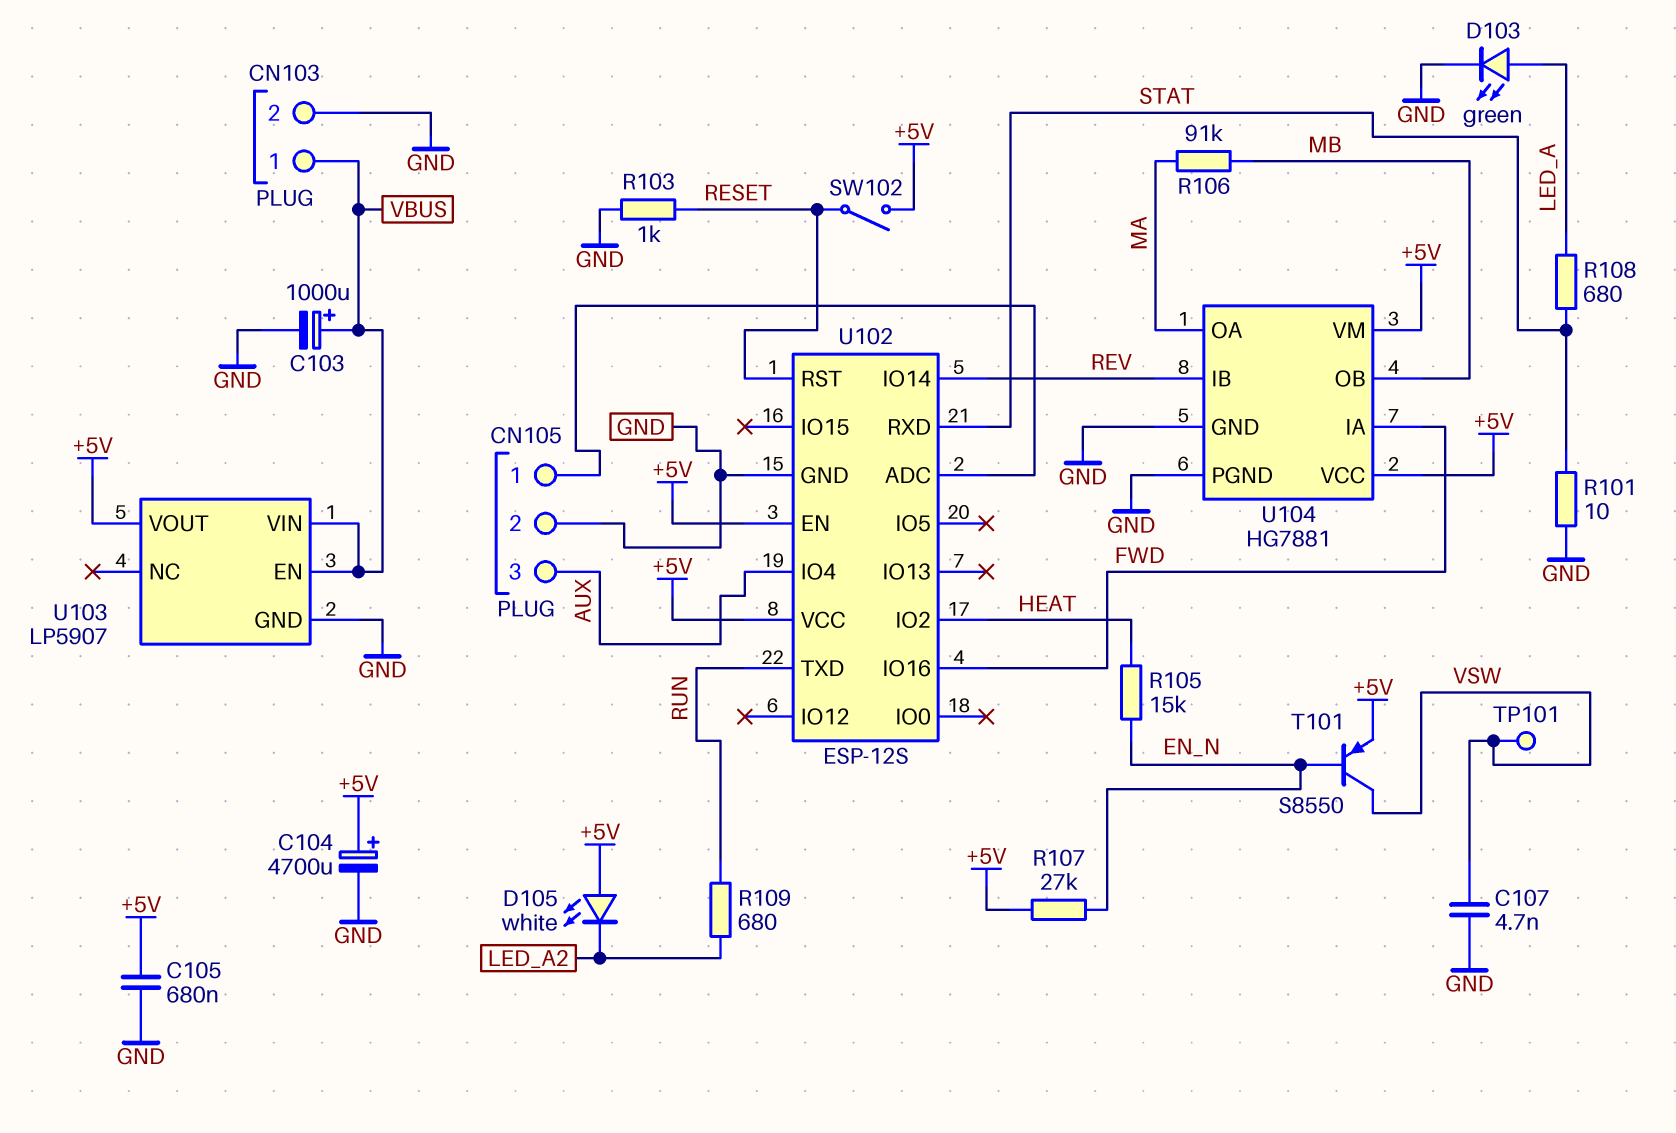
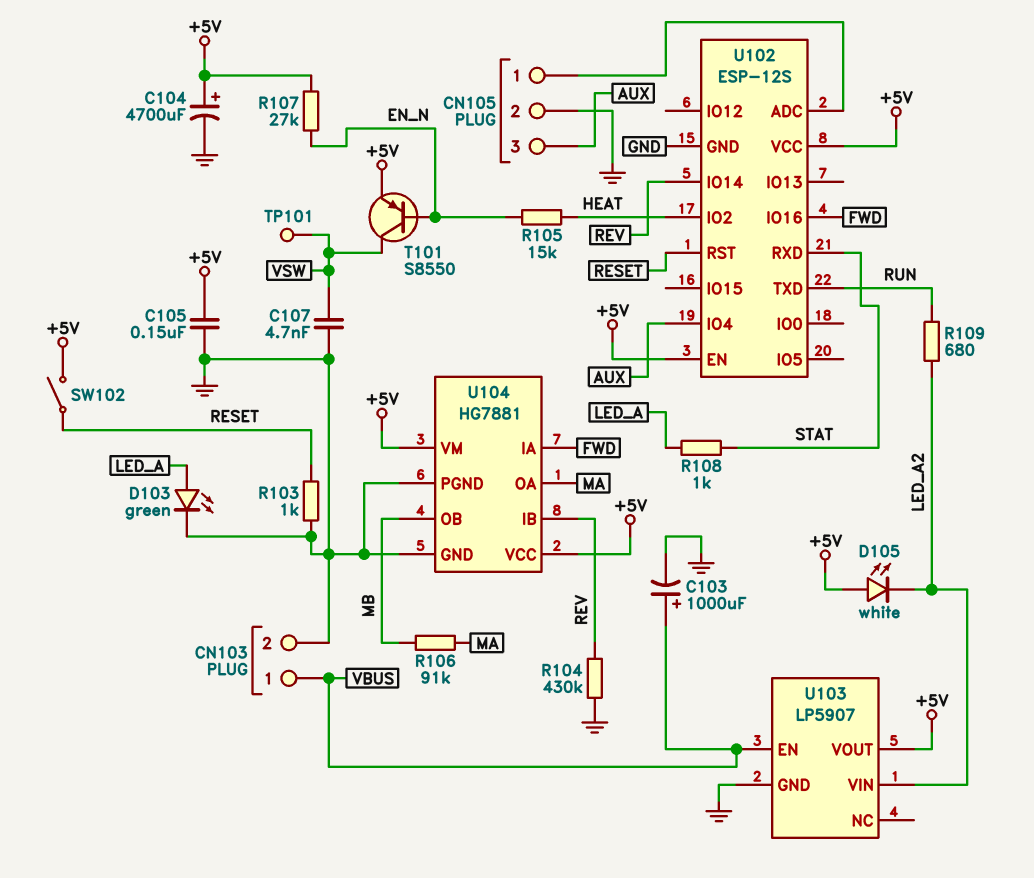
C105: 680nF (+5V, GND) -> 150nF (+5V, GND)
R101: 10 (GND, STAT) -> none
R104: none -> 430k (GND, REV)
R108: 680 (LED_A, STAT) -> 1k (LED_A, STAT)
U103 pin VIN: VBUS -> LED_A2

